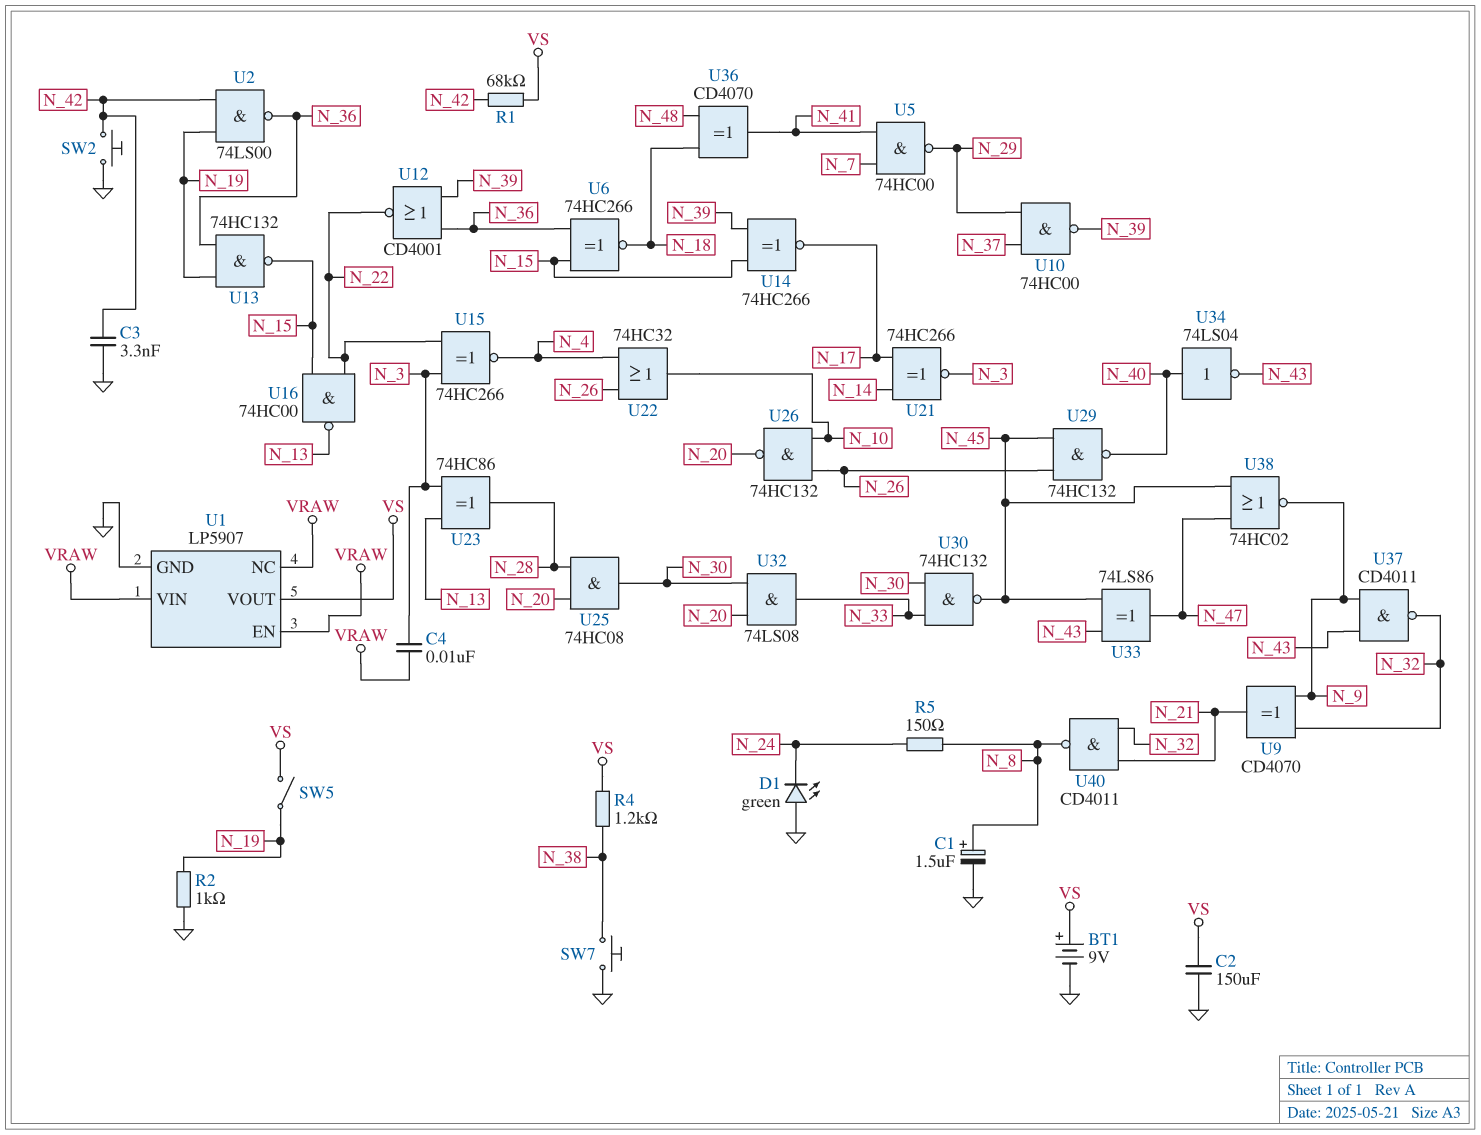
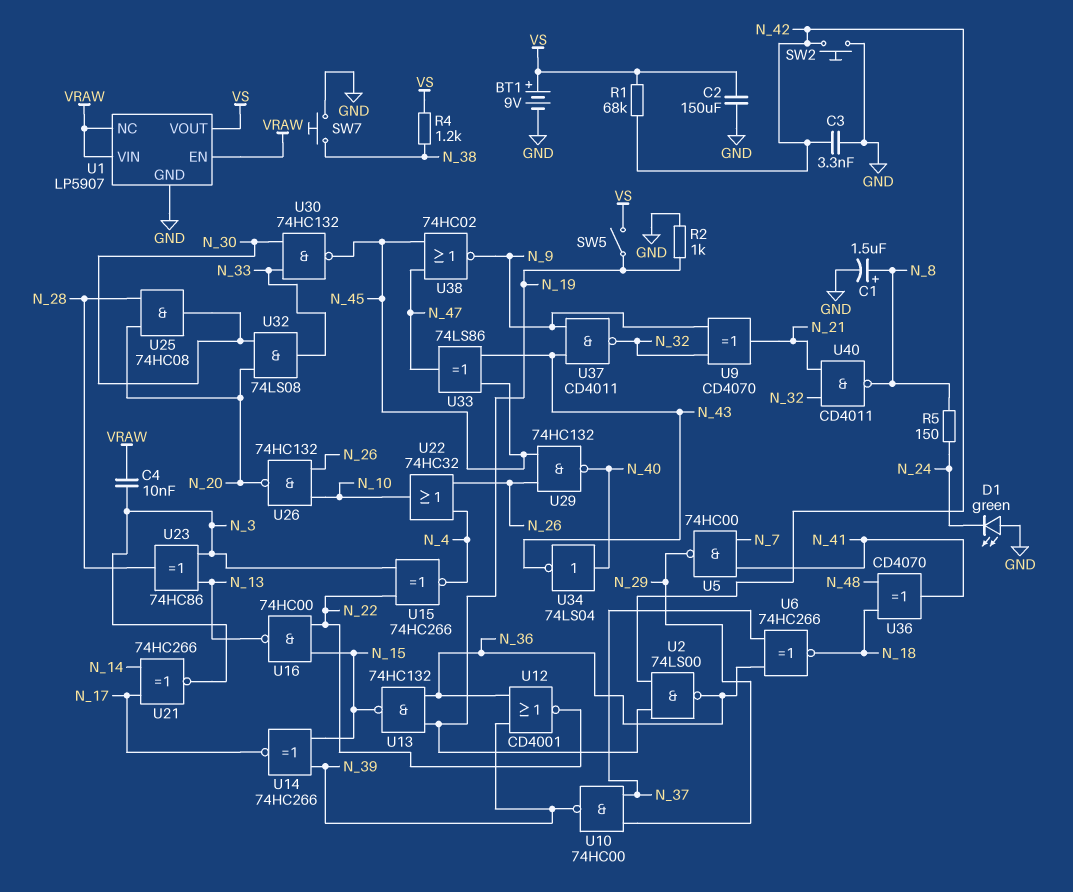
U6: XNOR 74HC266 (in N_15, in N_36, out N_18) -> XNOR 74HC266 (in N_36, in N_37, out N_18)

